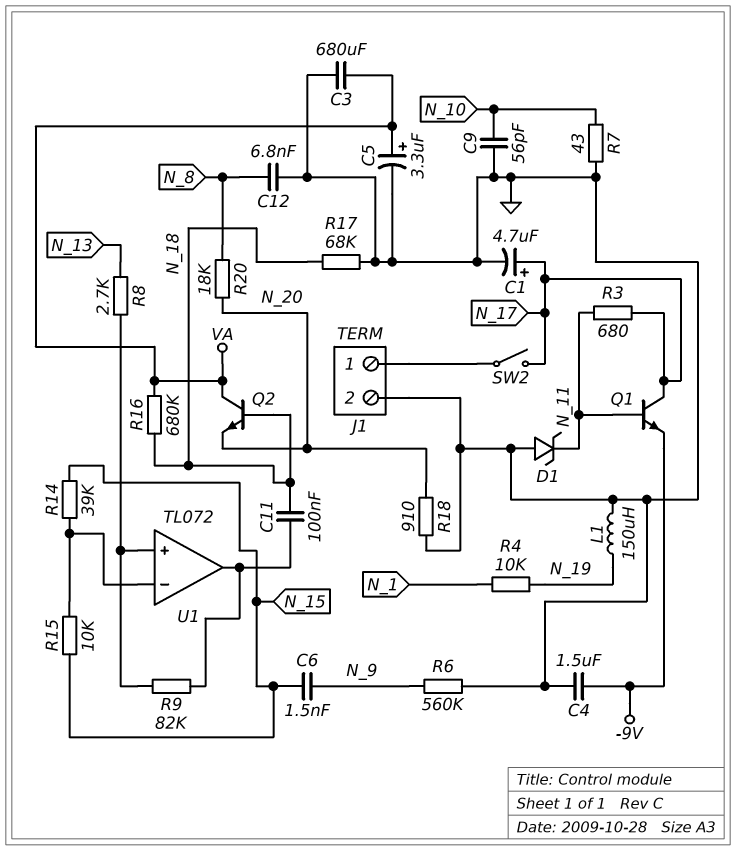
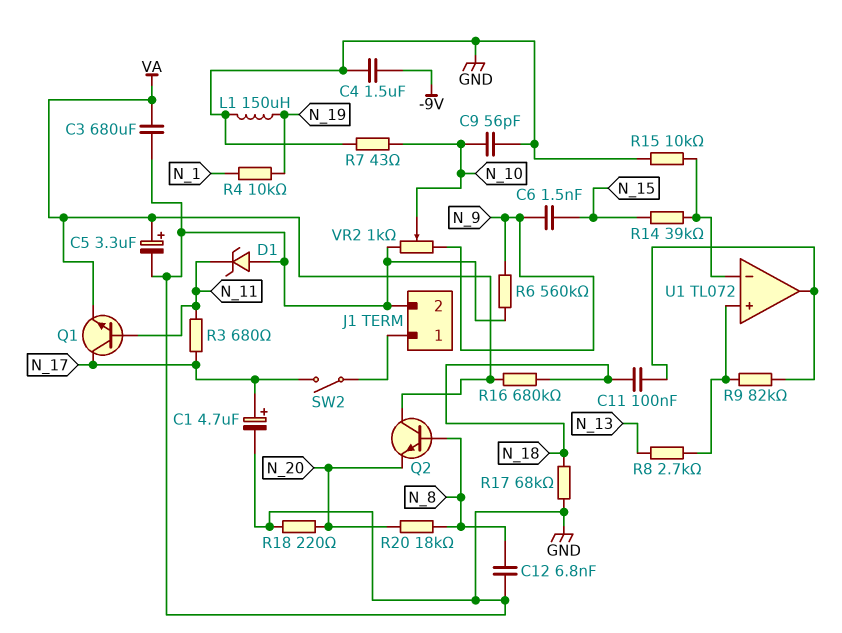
Q1: NPN (B N_11, C N_17, E -9V) -> NPN (B N_11, C N_17, E VA)
Q2: NPN (B N_18, C VA, E N_20) -> NPN (B N_8, C VA, E N_20)
R15: 10k (N_15, U1/in-) -> 10k (GND, U1/in-)
R18: 910 (GND, N_20) -> 220 (GND, N_20)
VR2: none -> 1k (GND, N_9, wiper N_10)

